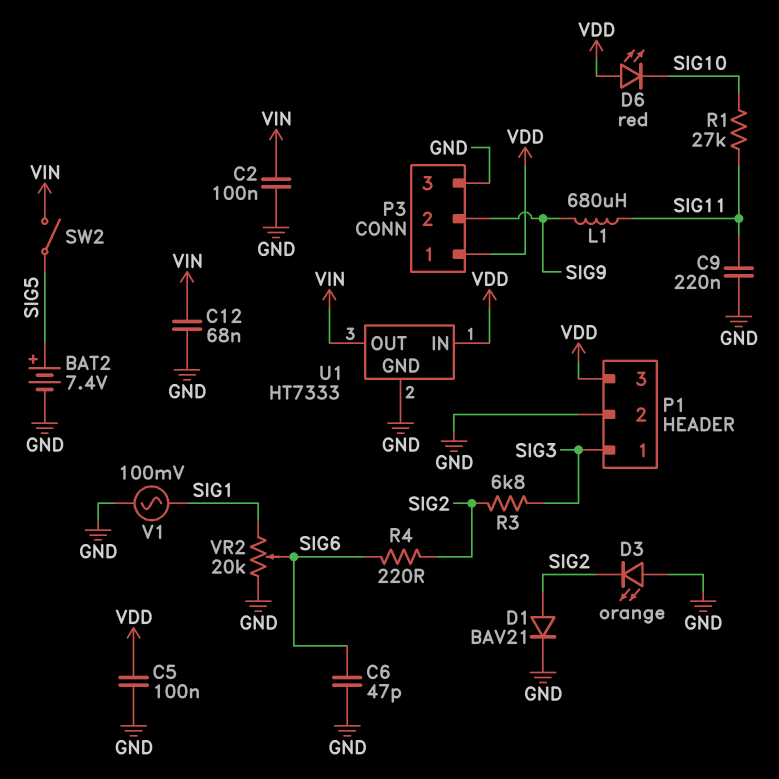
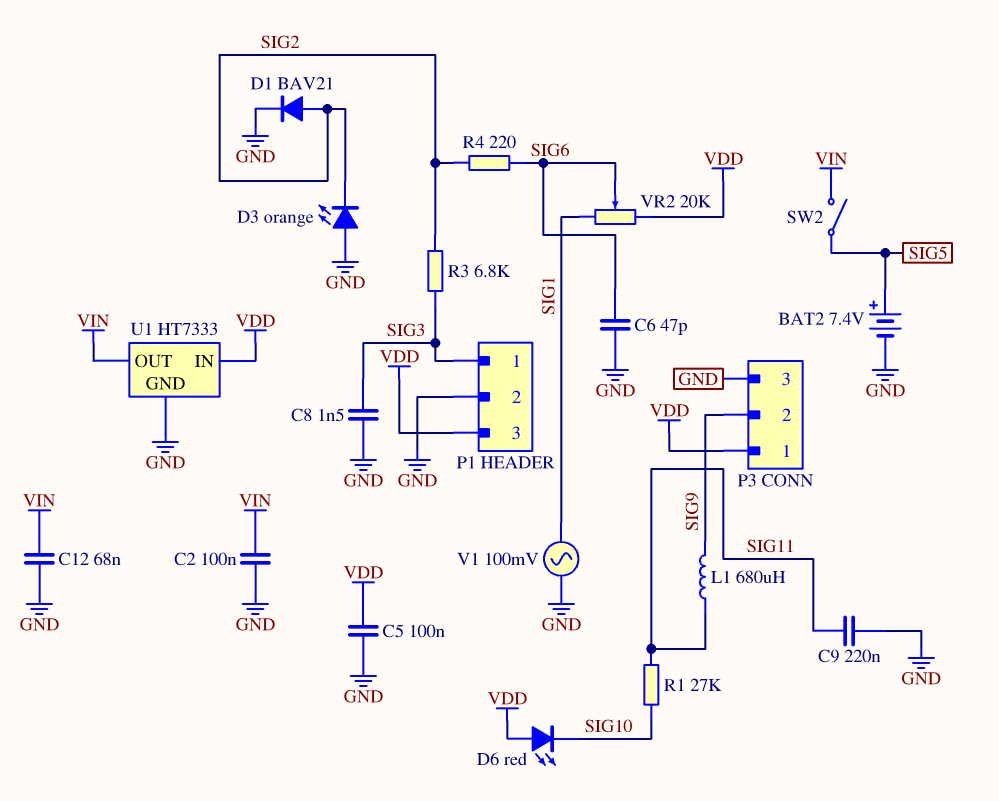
C8: none -> 1.5nF (GND, SIG3)
VR2: 20k (GND, SIG1, wiper SIG6) -> 20k (SIG1, VDD, wiper SIG6)

